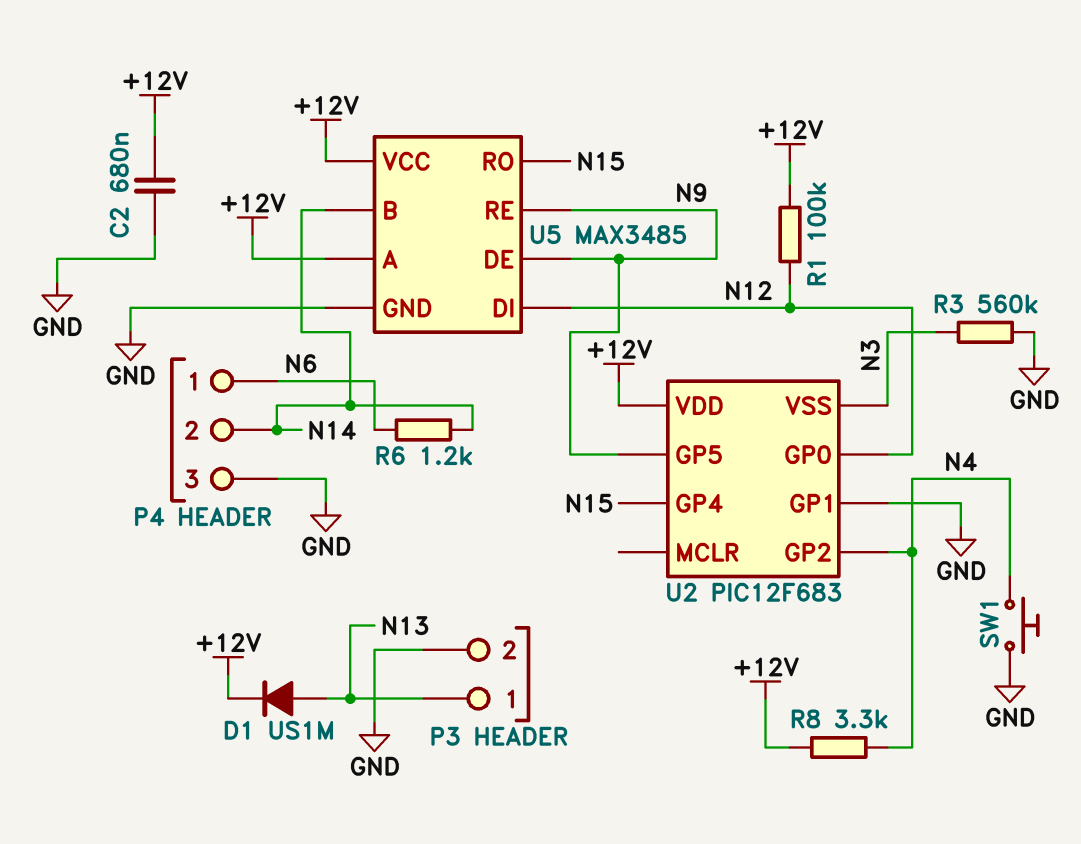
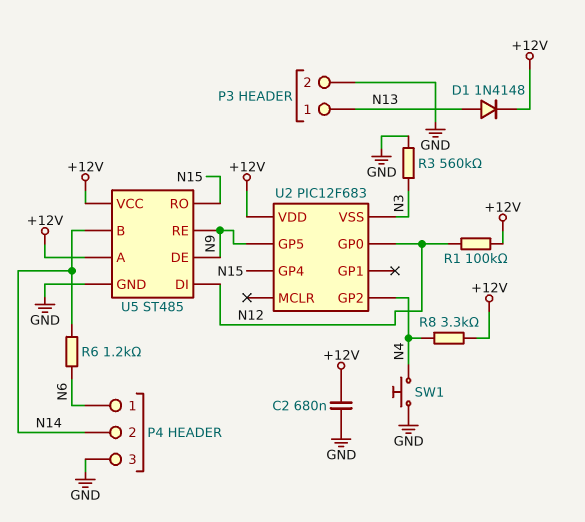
D1: diode US1M (A N13, K +12V) -> diode 1N4148 (A N13, K +12V)
U2 pin GP1: GND -> none
U5: MAX3485 -> ST485

